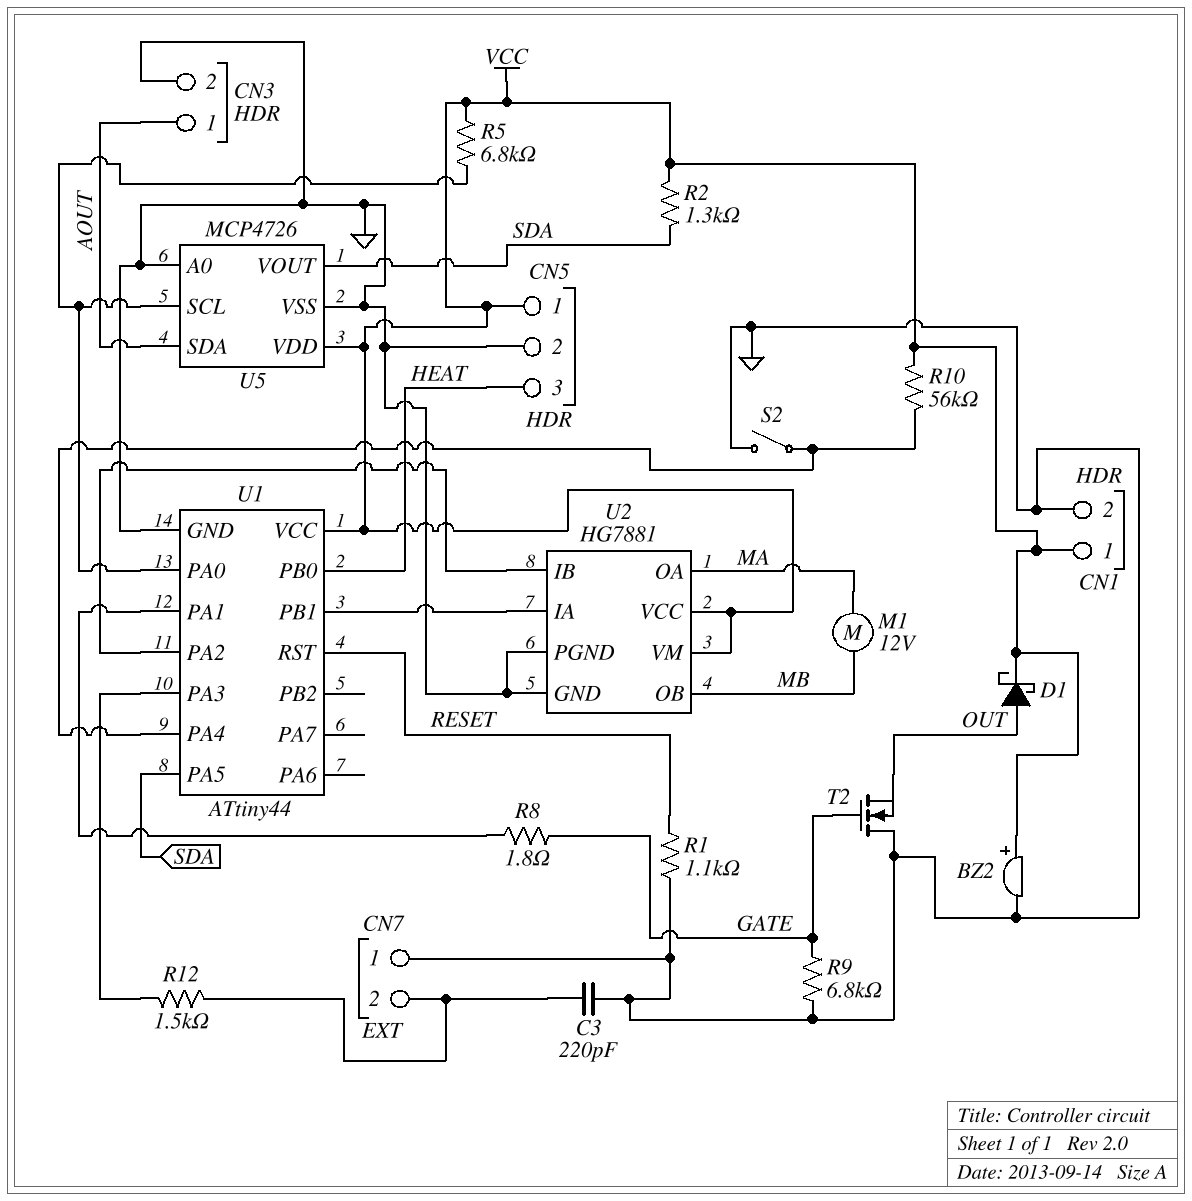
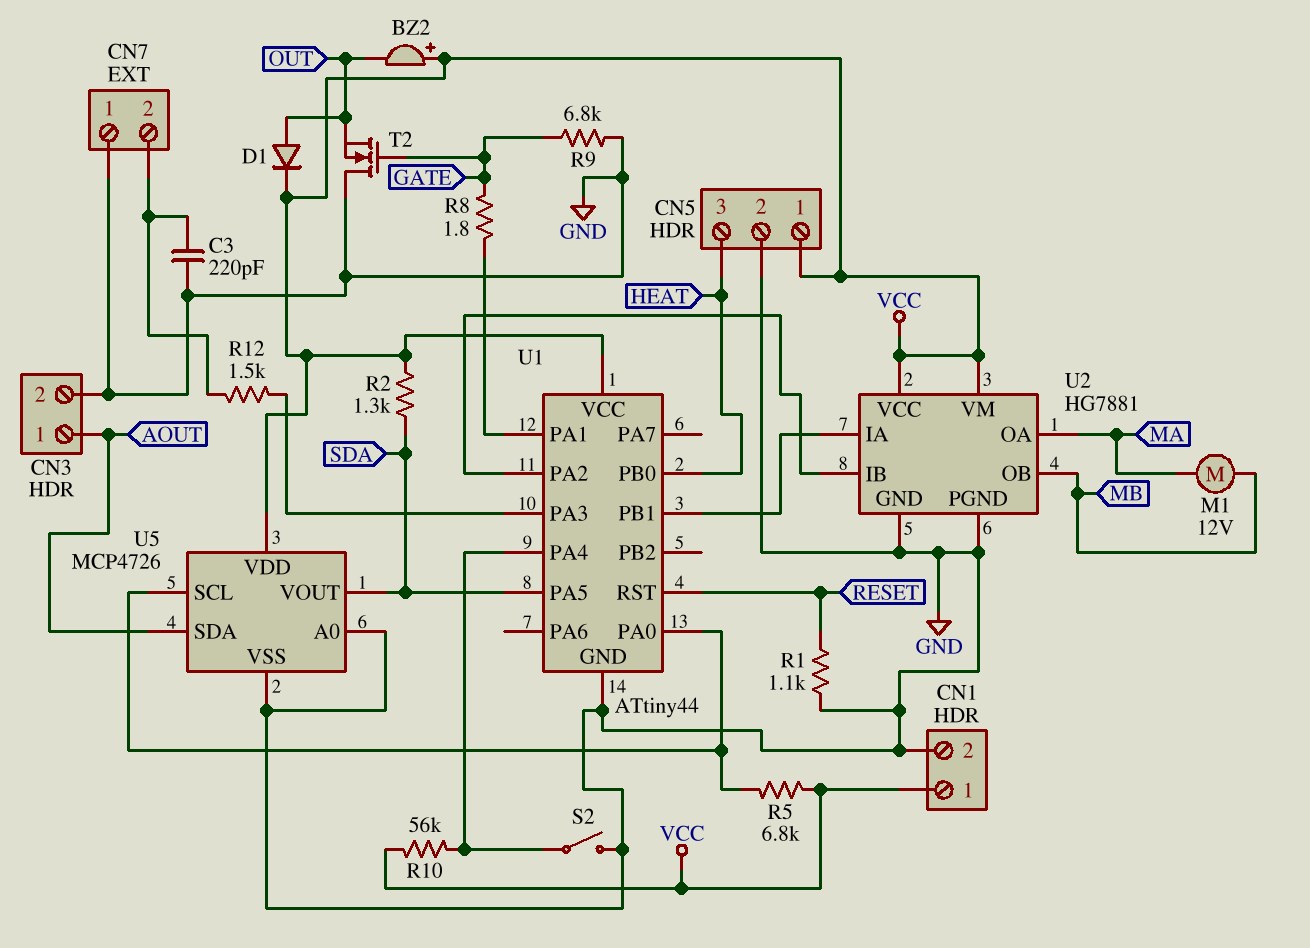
BZ2: buzzer (plus VCC, minus GND) -> buzzer (plus VCC, minus OUT)
D1: schottky (A OUT, K VCC) -> diode (A OUT, K VCC)

